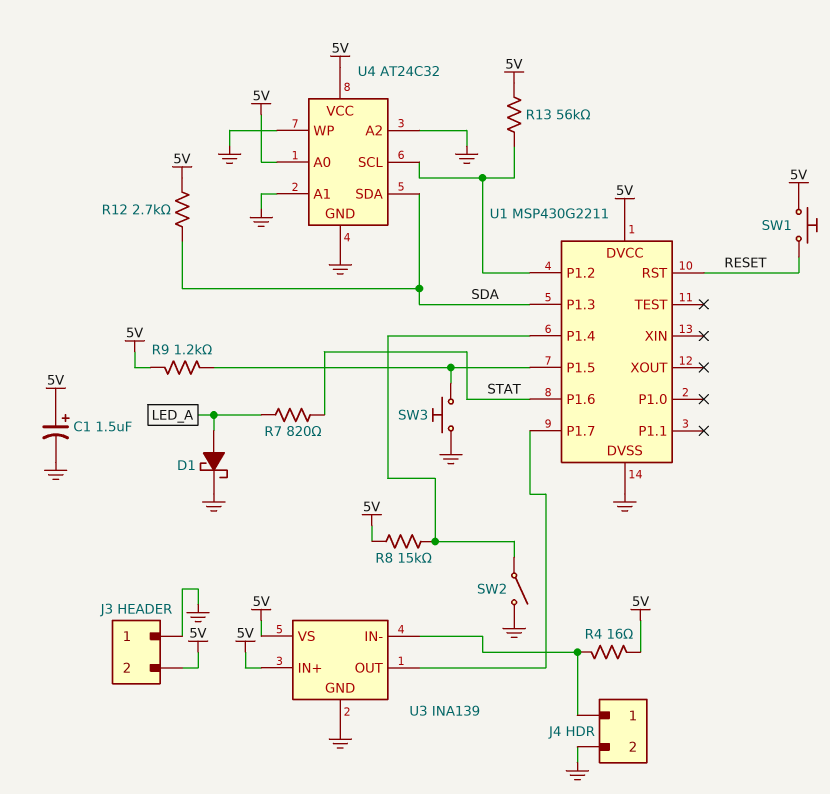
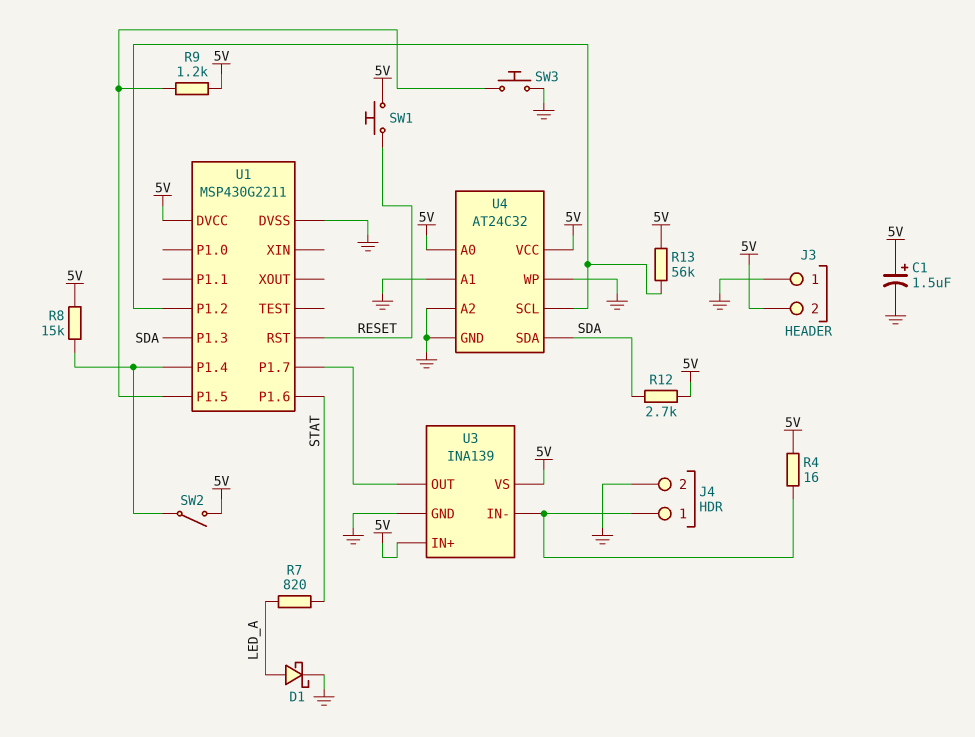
SW2: switch (GND, U1/P1.4) -> switch (5V, U1/P1.4)

